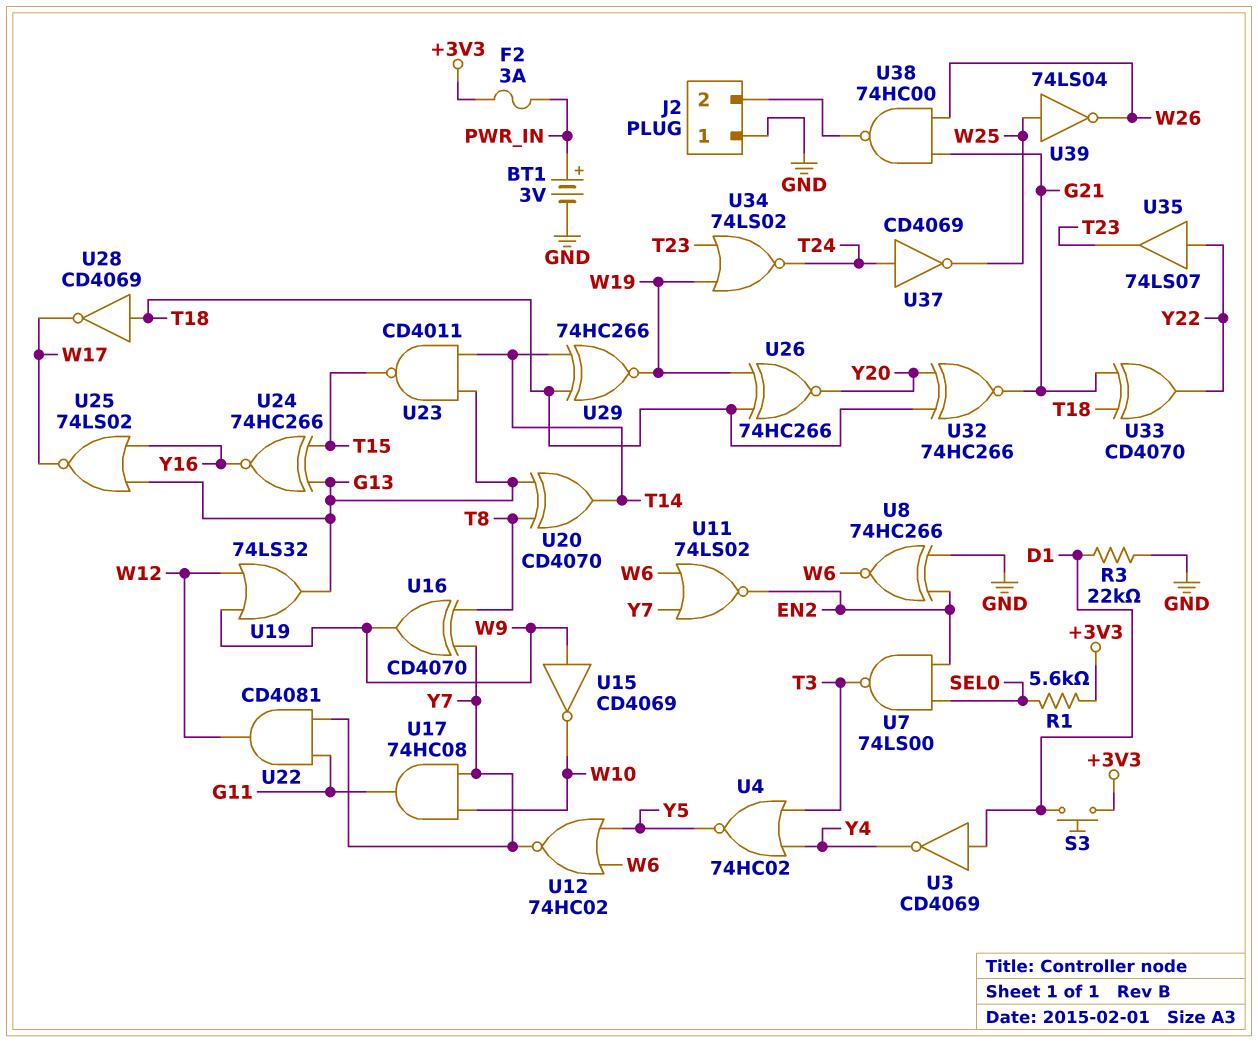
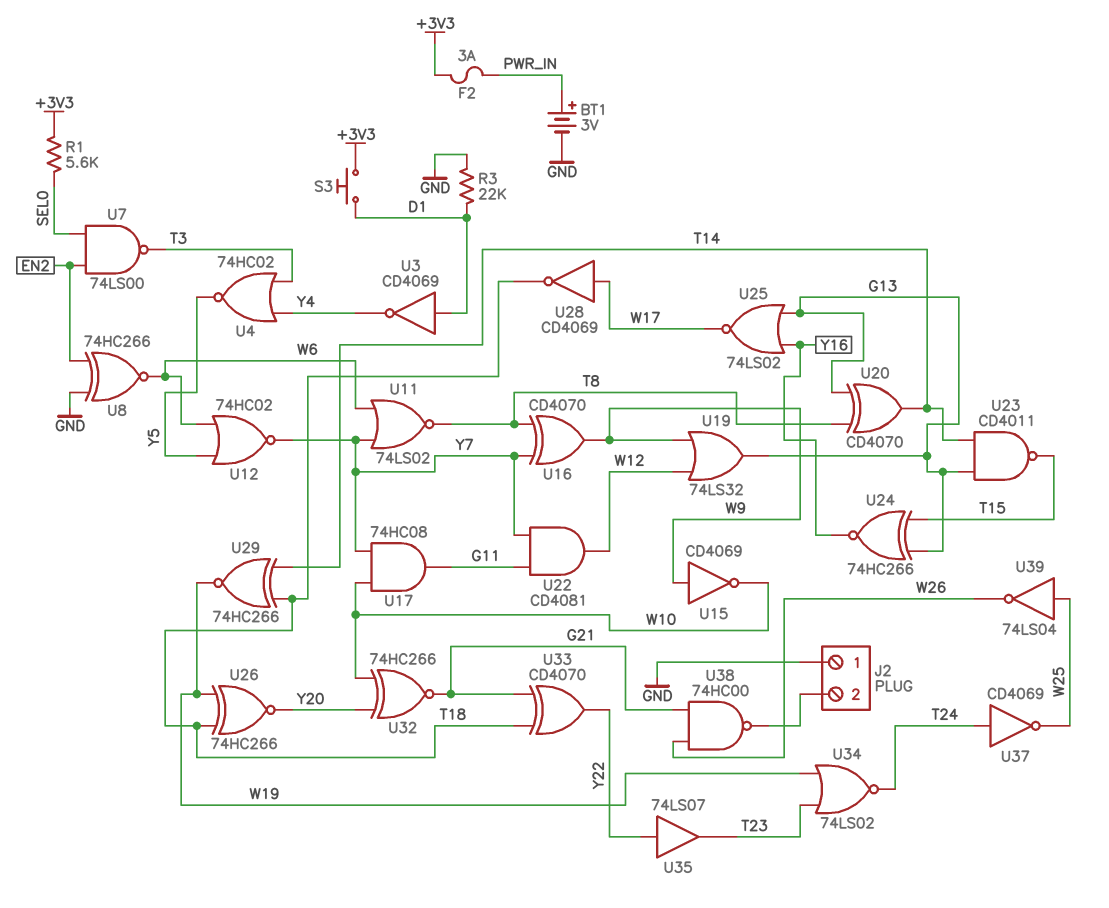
U11: NOR 74LS02 (in W6, in Y7, out EN2) -> NOR 74LS02 (in W6, in Y7, out T8)
U28: NOT CD4069 (in T18, out W17) -> NOT CD4069 (in W17, out T18)
U32: XNOR 74HC266 (in T18, in Y20, out G21) -> XNOR 74HC266 (in W10, in Y20, out G21)

